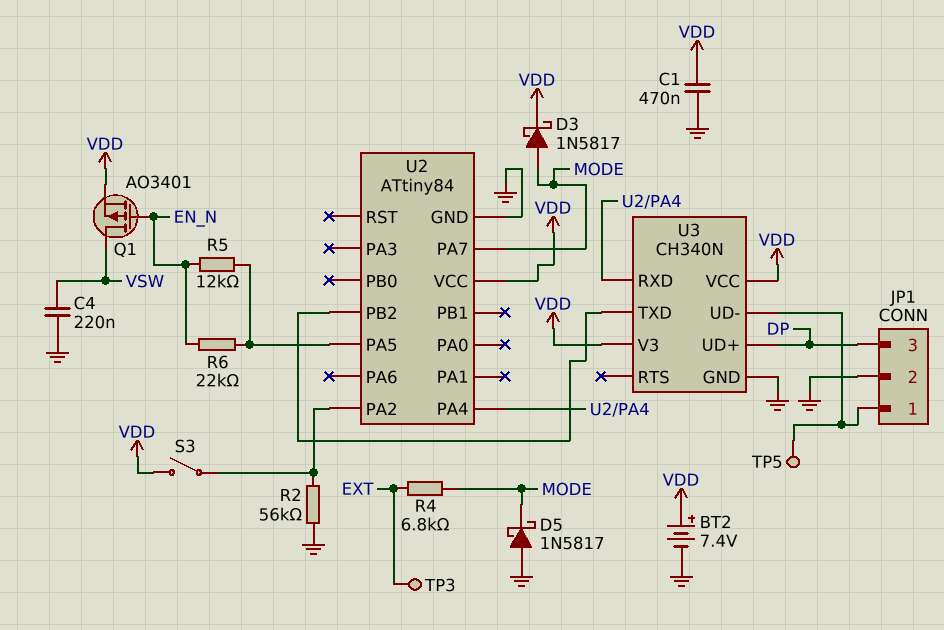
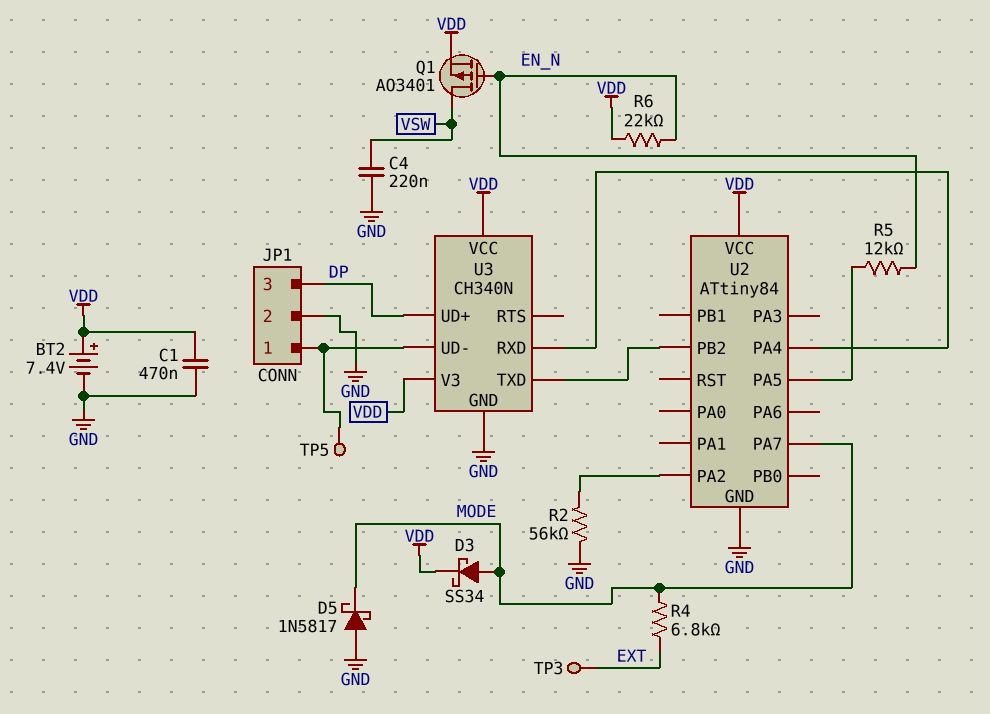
D3: schottky 1N5817 (A MODE, K VDD) -> schottky SS34 (A MODE, K VDD)
R6: 22k (EN_N, U2/PA5) -> 22k (EN_N, VDD)
S3: switch (U2/PA2, VDD) -> none

